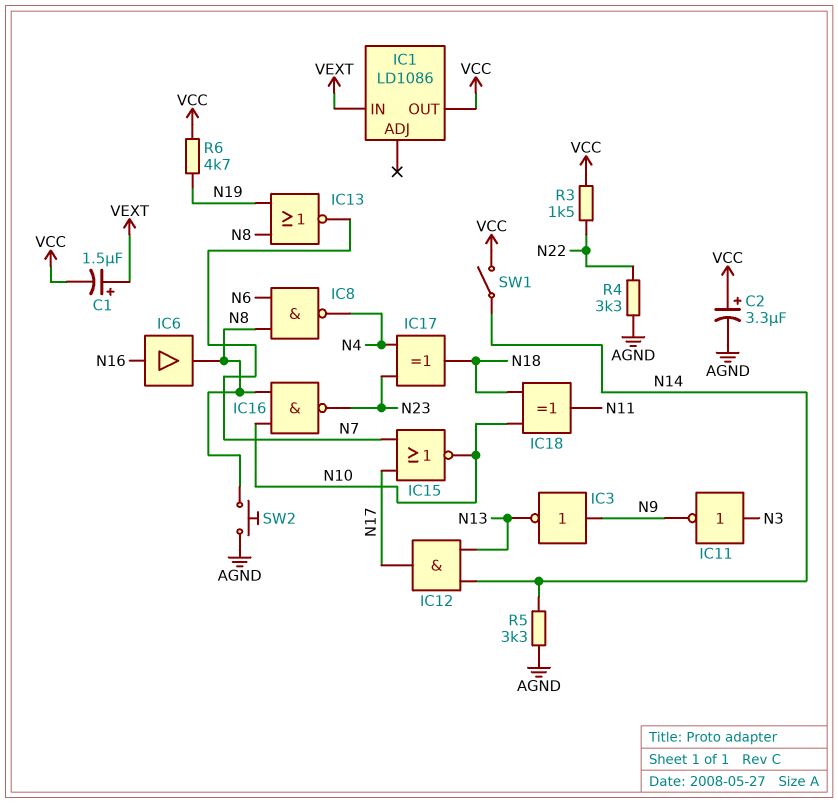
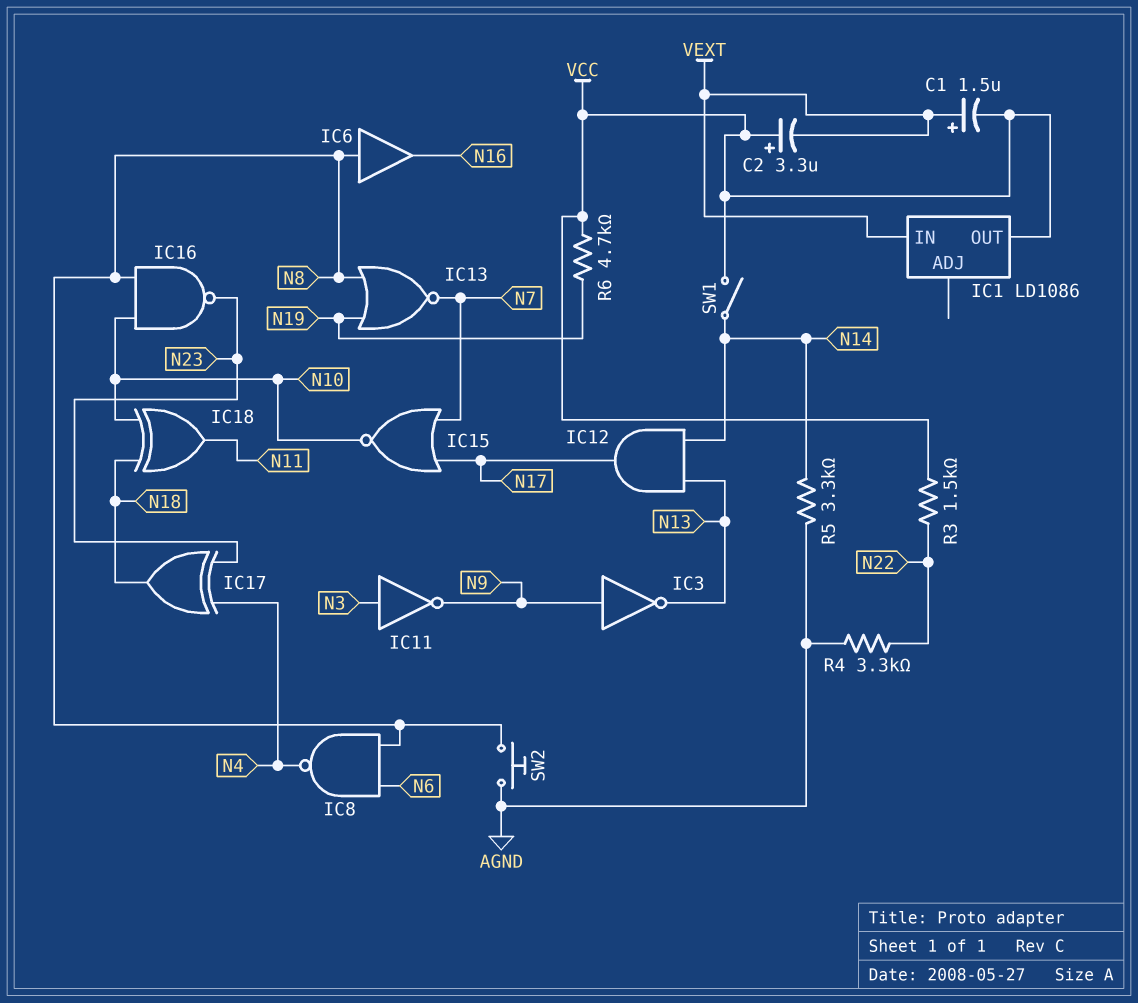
C2: 3.3uF (plus VCC, minus AGND) -> 3.3uF (plus VCC, minus VEXT)
IC6: buffer (in N16, out N8) -> buffer (in N8, out N16)

